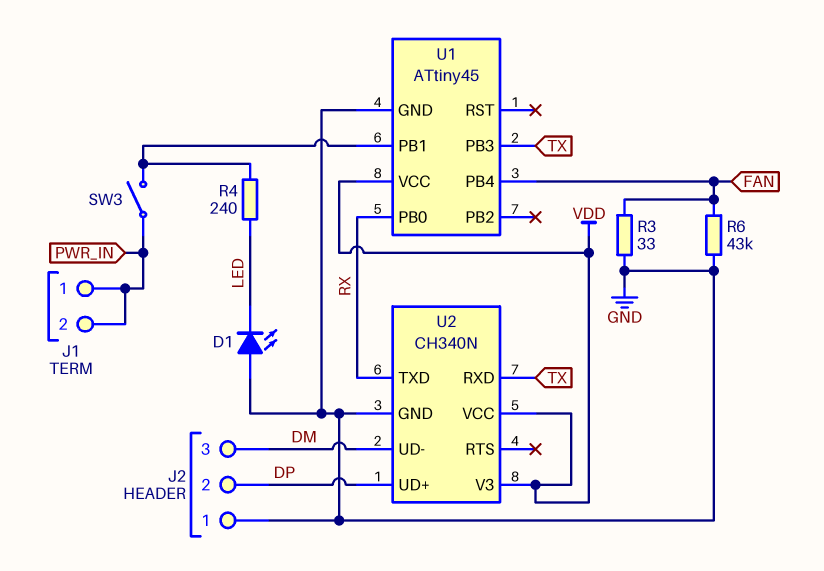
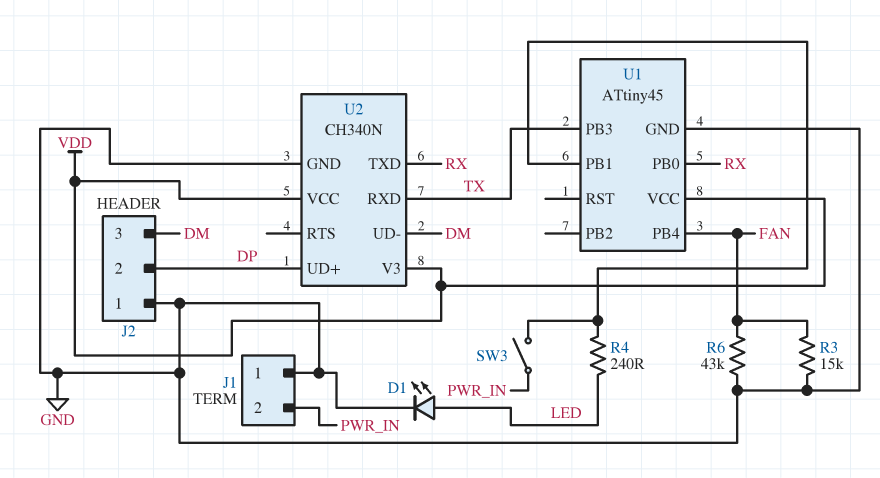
D1: LED (A GND, K LED) -> LED (A LED, K GND)
J1 pin 1: PWR_IN -> GND
R3: 33 (FAN, GND) -> 15k (FAN, GND)

